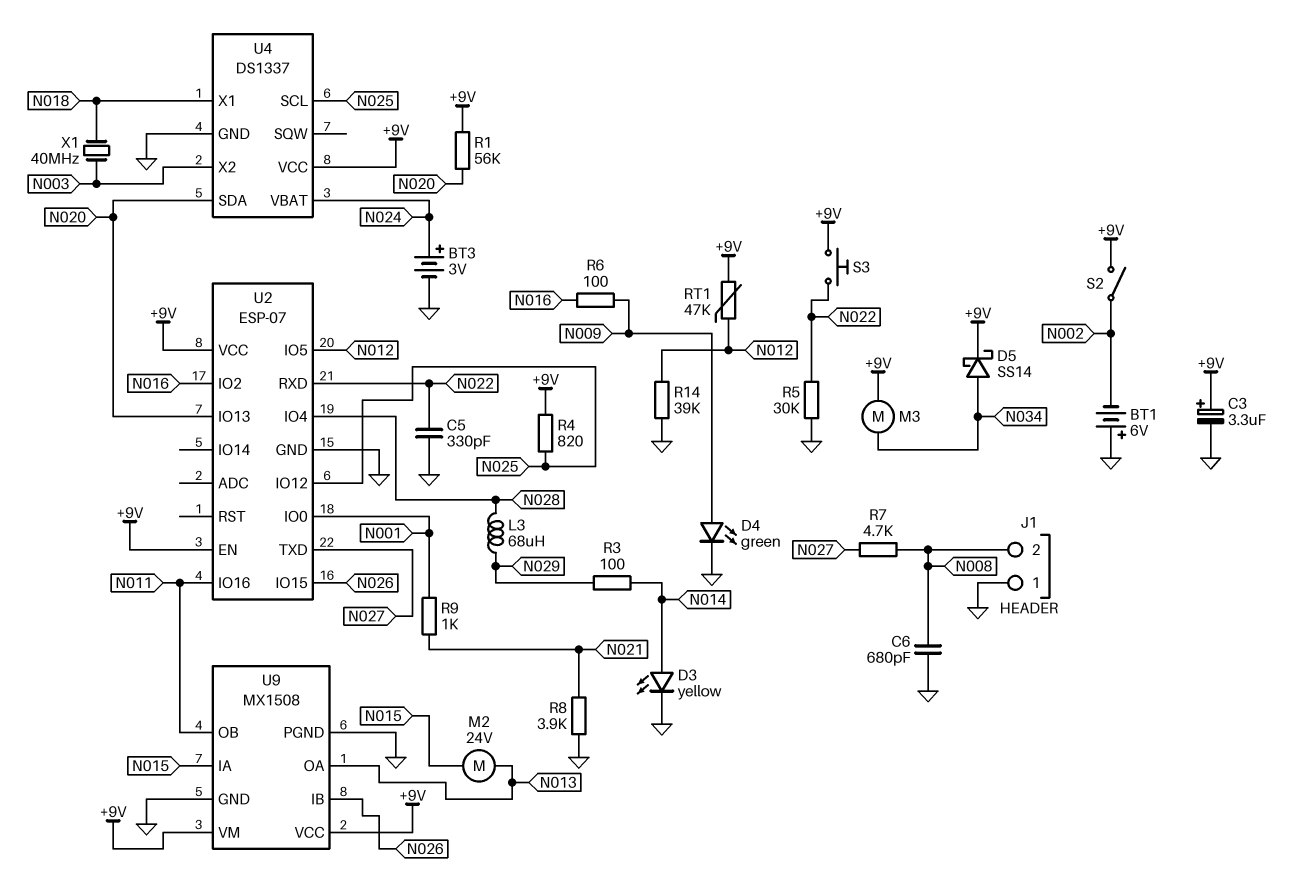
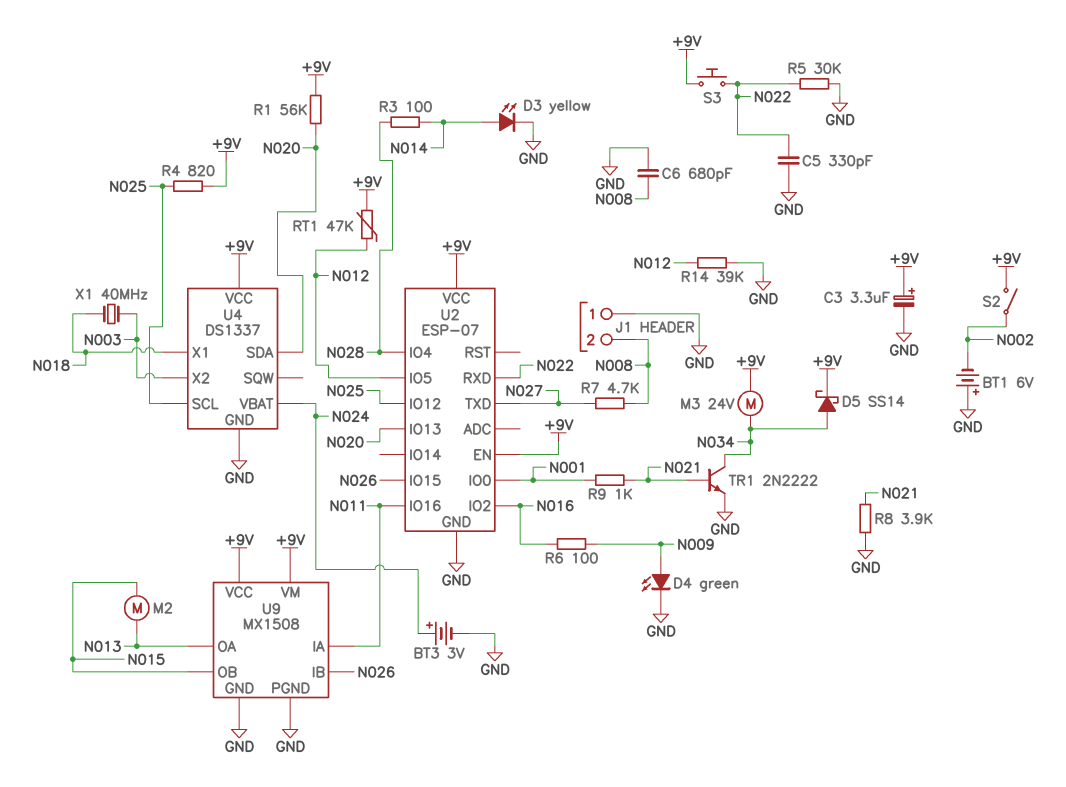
L3: 68uH (N028, N029) -> none
M2: motor 24V (N013, N015) -> motor (N013, N015)
M3: motor (+9V, N034) -> motor 24V (+9V, N034)
R3: 100 (N014, N029) -> 100 (N014, N028)
TR1: none -> NPN 2N2222 (B N021, C N034, E GND)
U9 pin IA: N015 -> N011
U9 pin OB: N011 -> N015

